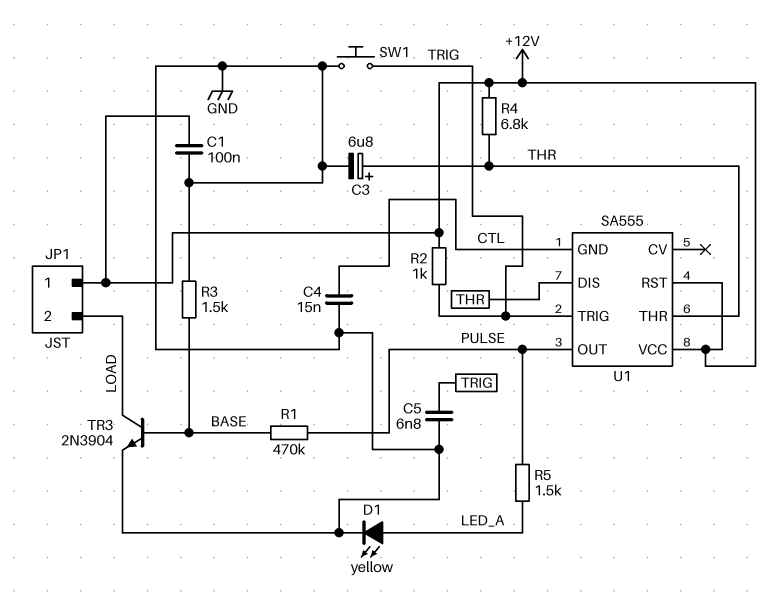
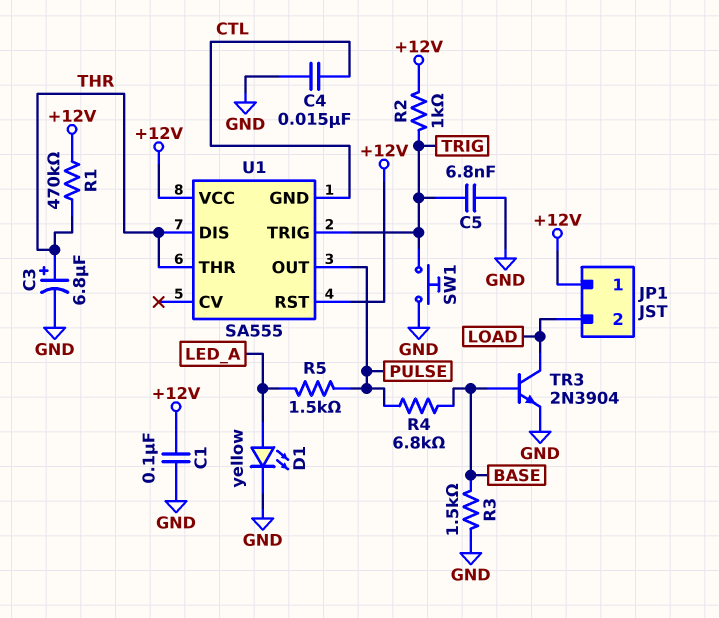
R1: 470k (BASE, PULSE) -> 470k (+12V, THR)
R4: 6.8k (+12V, THR) -> 6.8k (BASE, PULSE)

